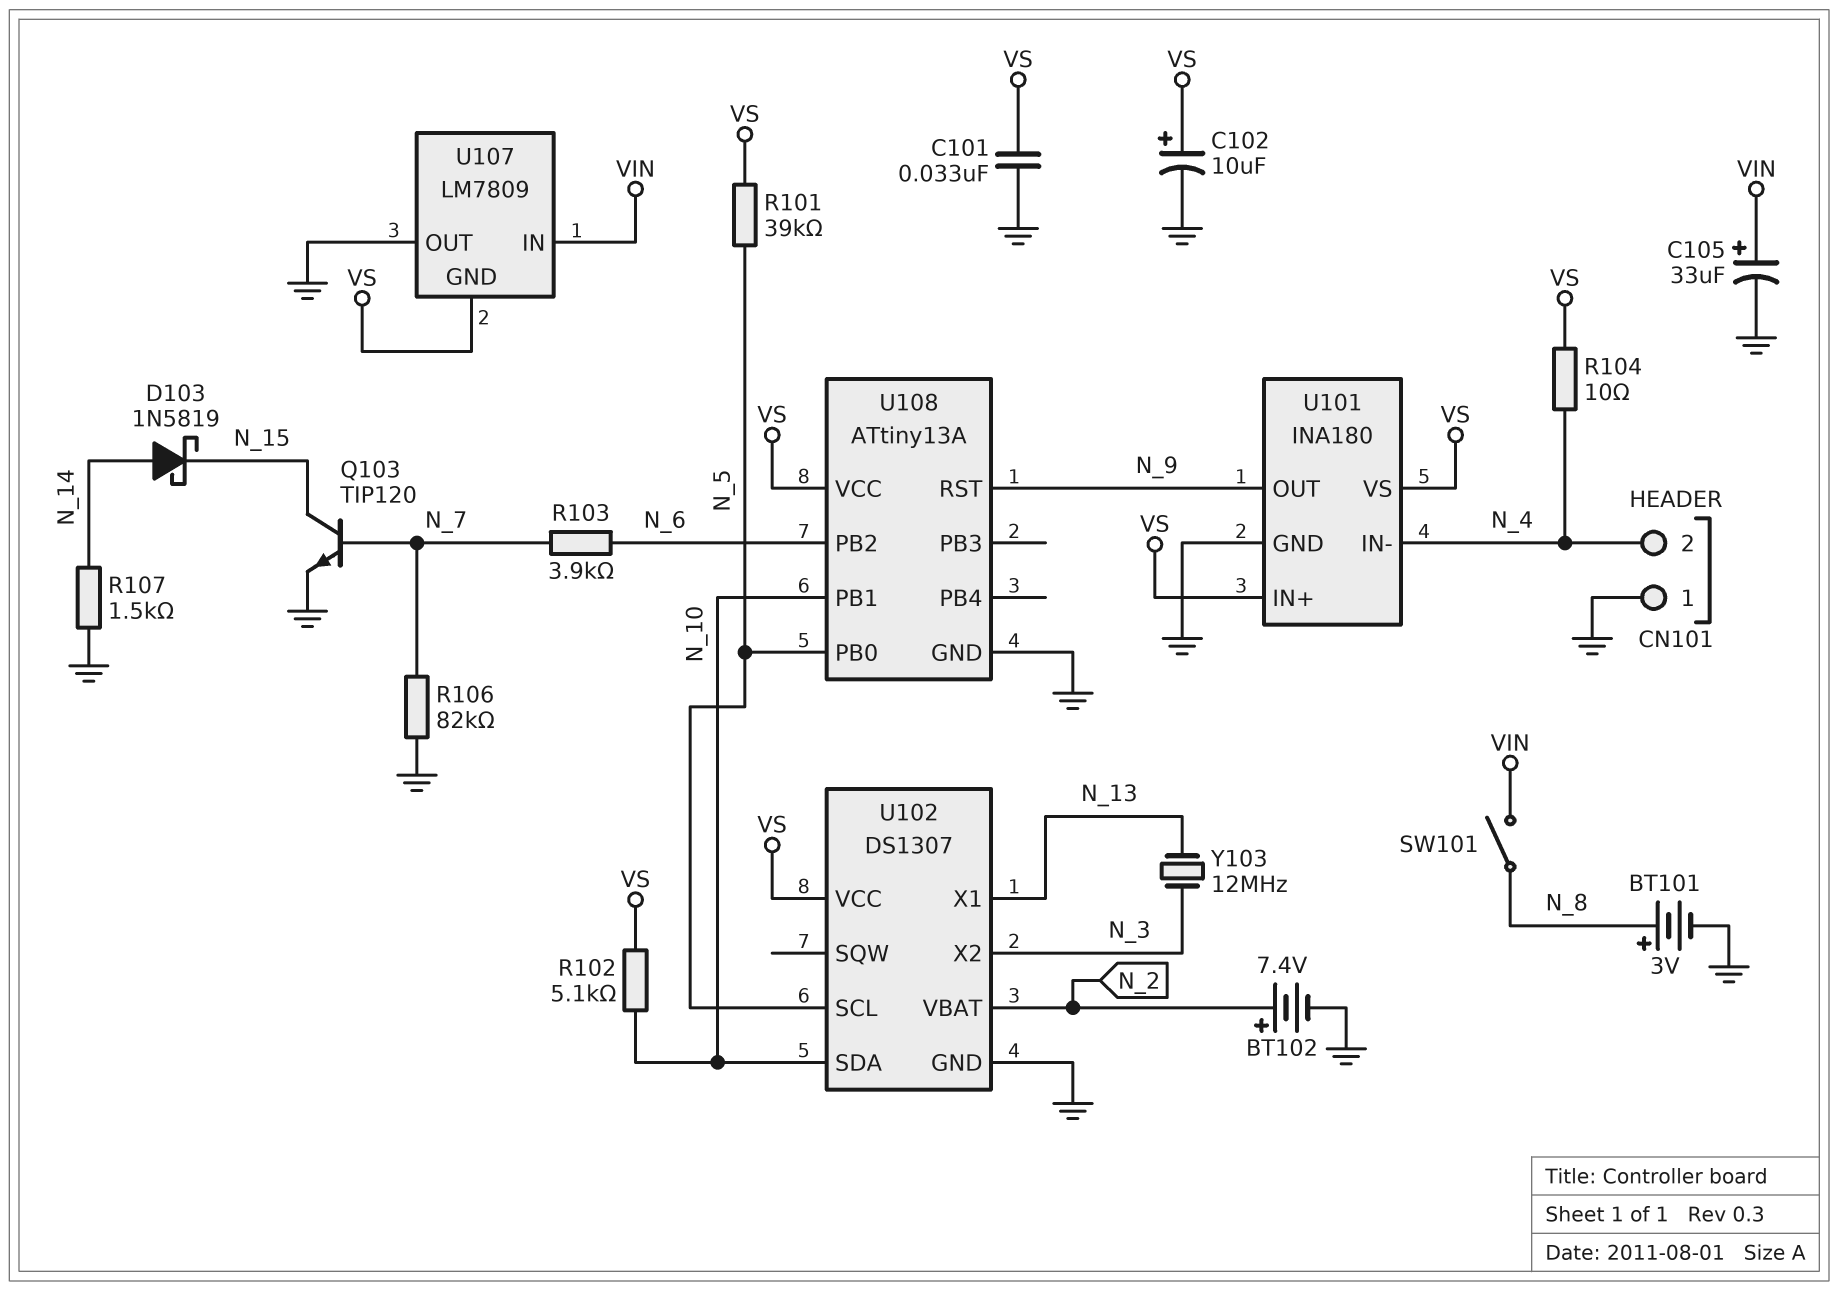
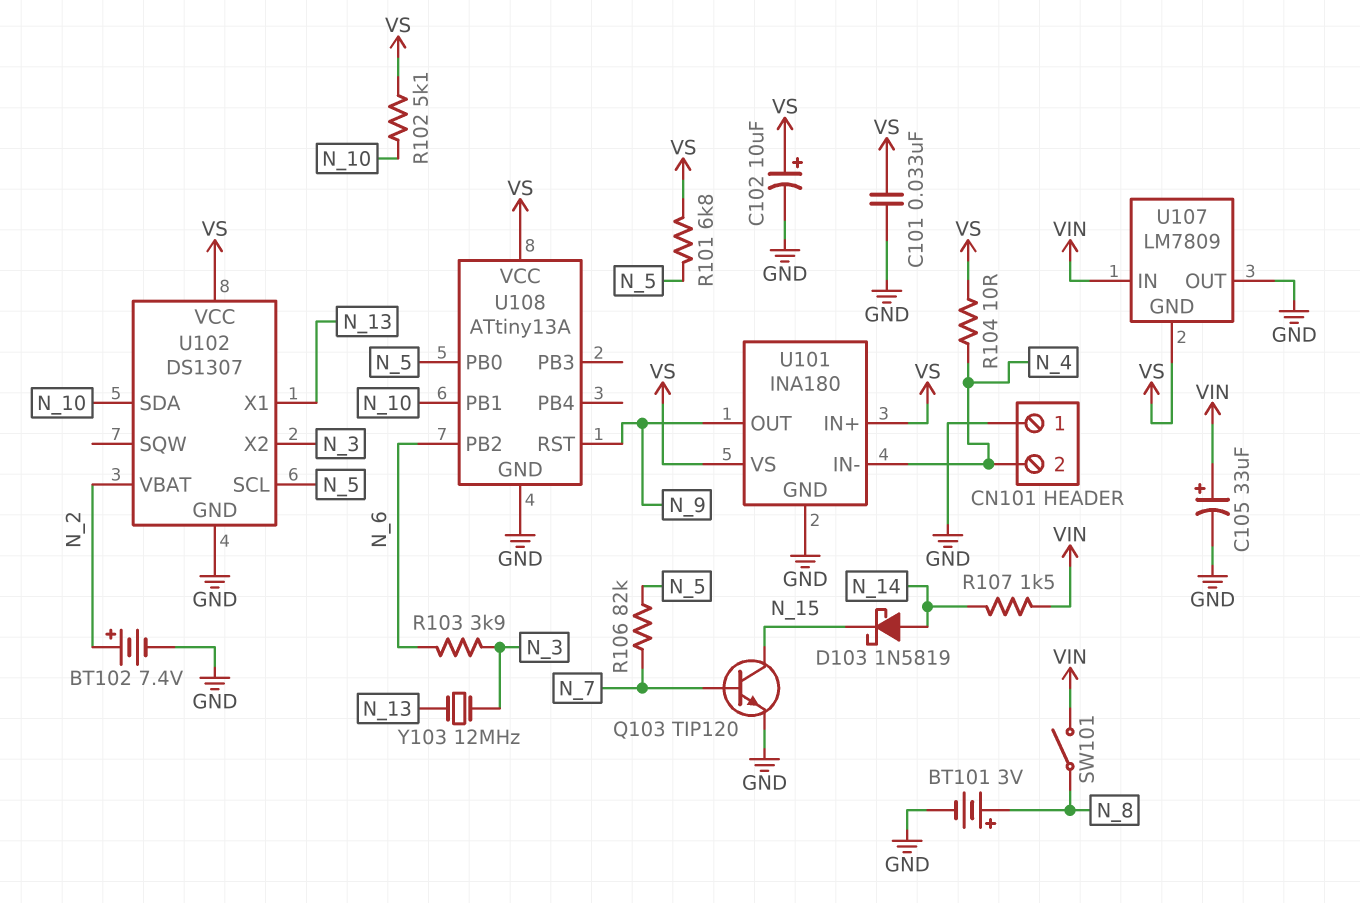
R101: 39k (N_5, VS) -> 6.8k (N_5, VS)
R103: 3.9k (N_6, N_7) -> 3.9k (N_3, N_6)
R106: 82k (GND, N_7) -> 82k (N_5, N_7)
R107: 1.5k (GND, N_14) -> 1.5k (N_14, VIN)

